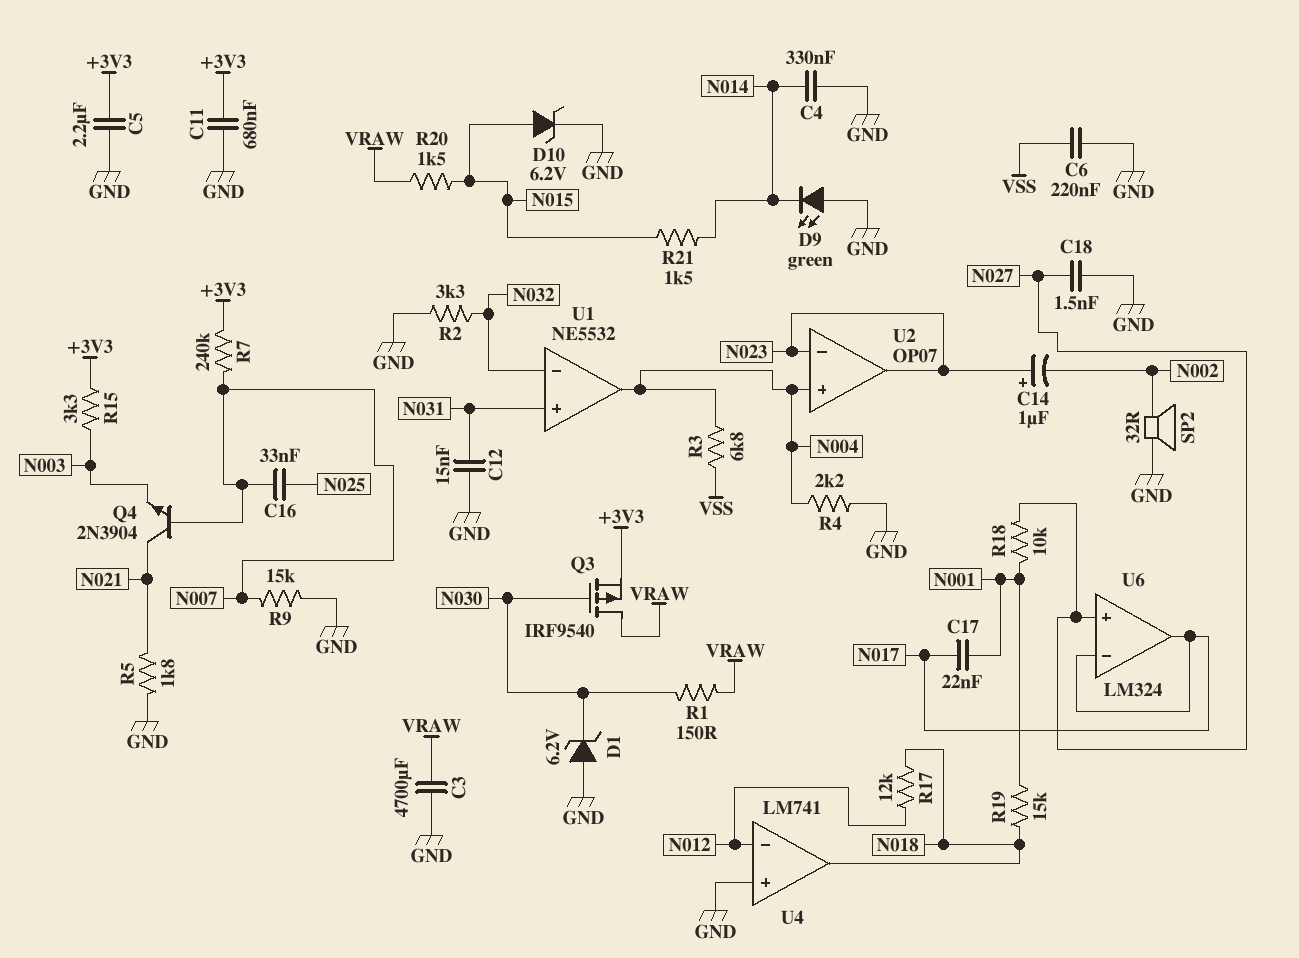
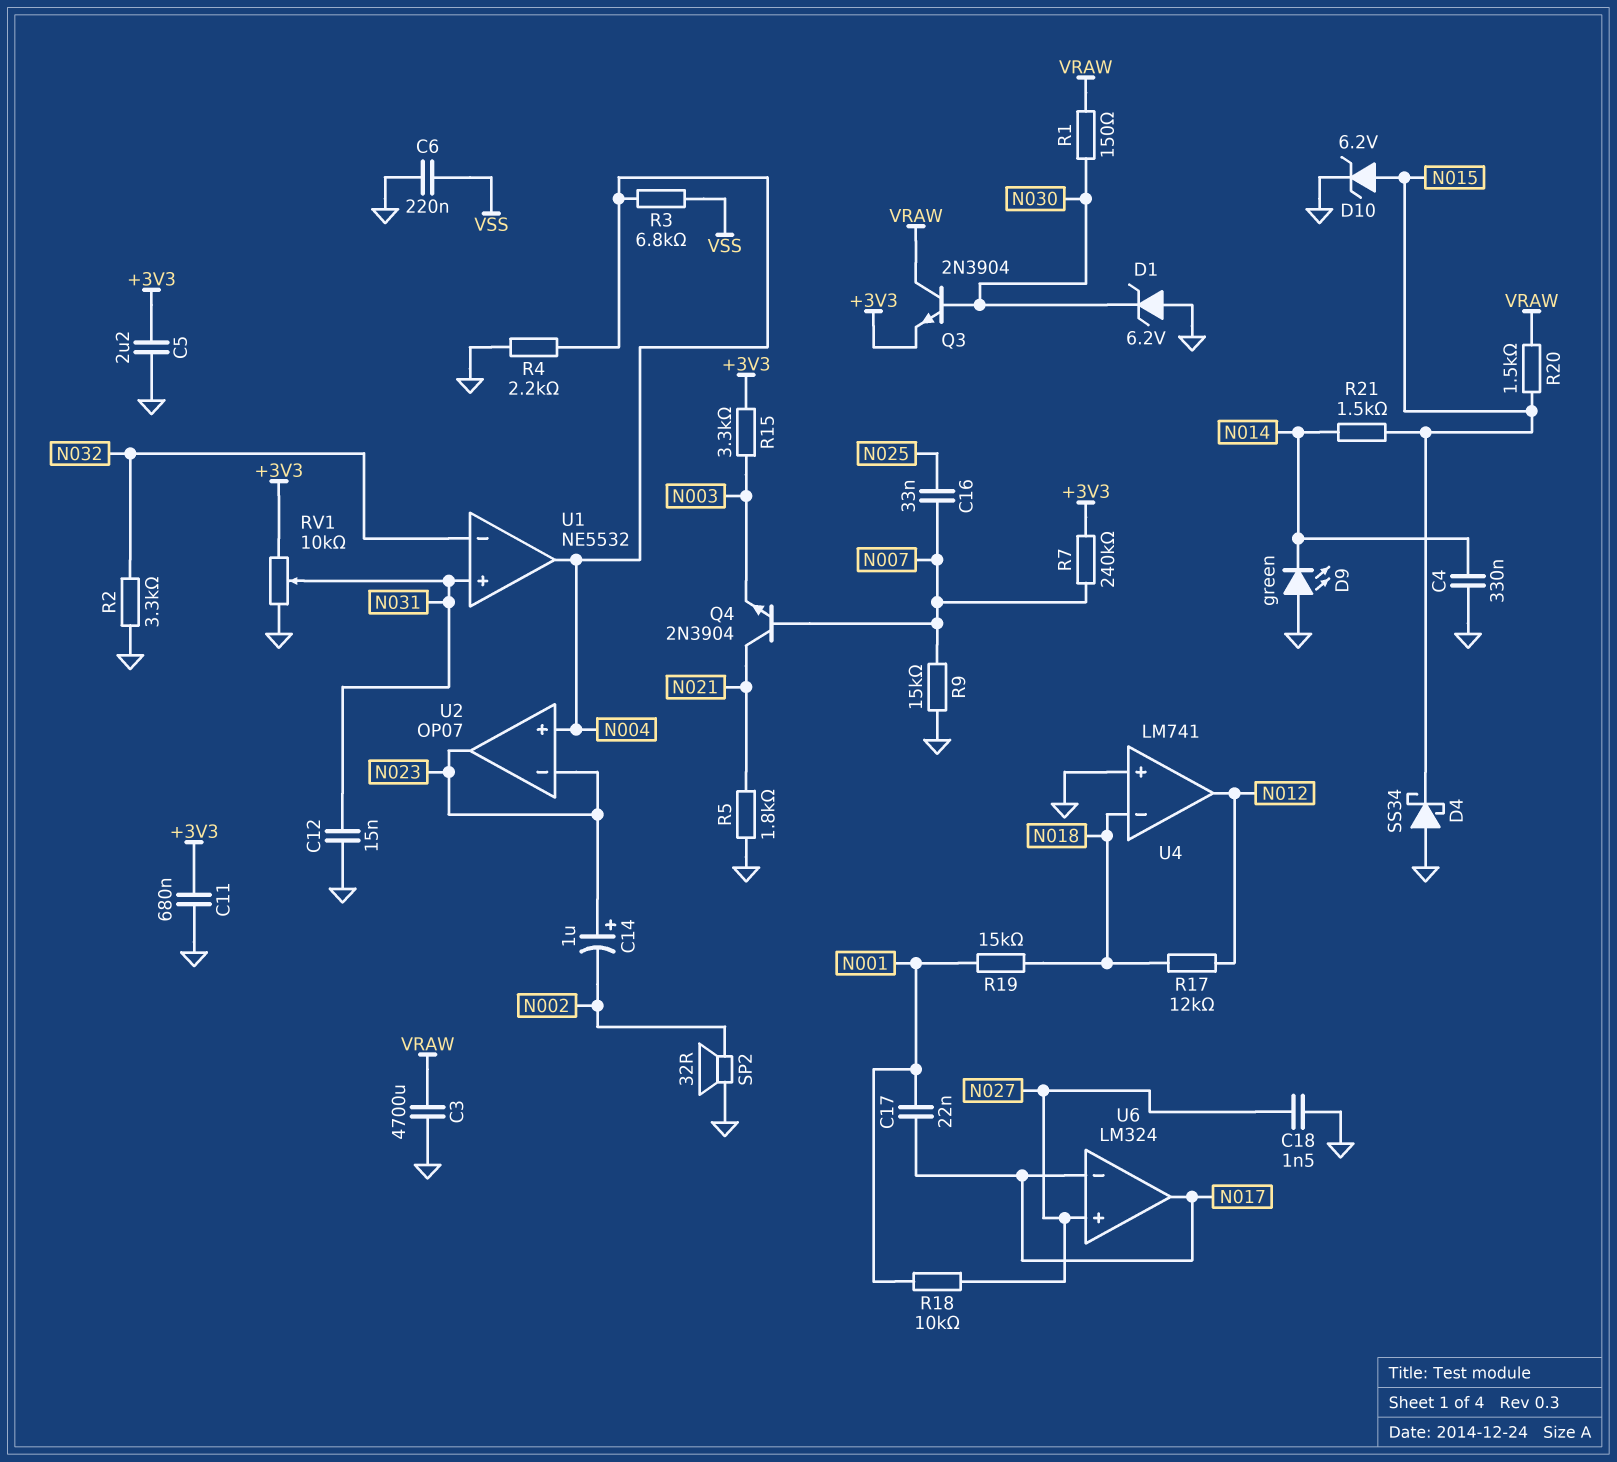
D4: none -> schottky SS34 (A GND, K N015)
Q3: PMOS IRF9540 (G N030, D VRAW, S +3V3) -> NPN 2N3904 (B N030, C VRAW, E +3V3)
RV1: none -> 10k (+3V3, GND, wiper N031)
U4 pin in-: N012 -> N018
U4 pin out: N018 -> N012

